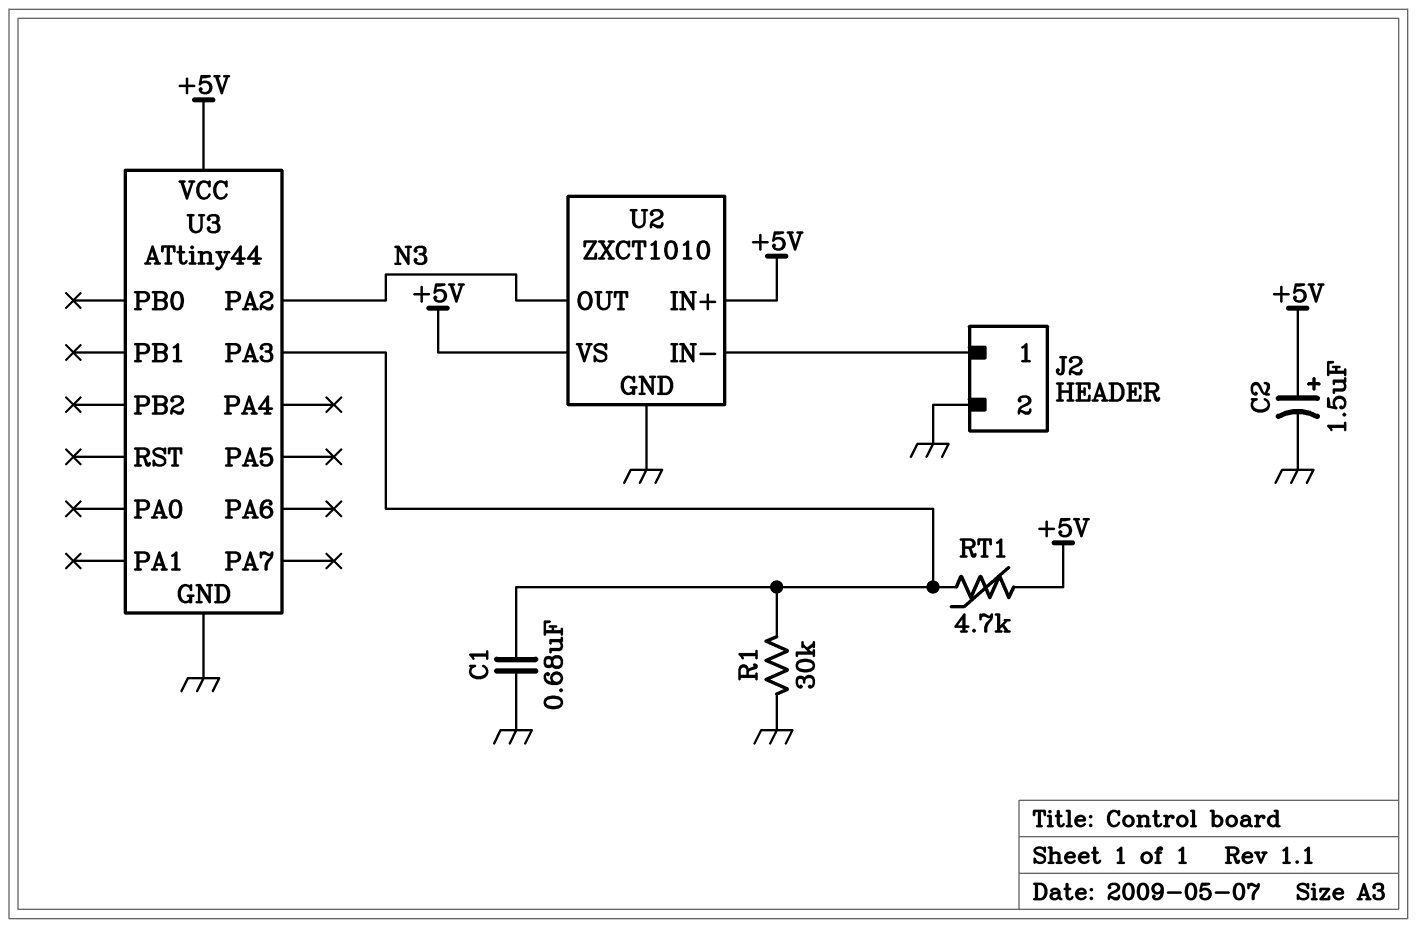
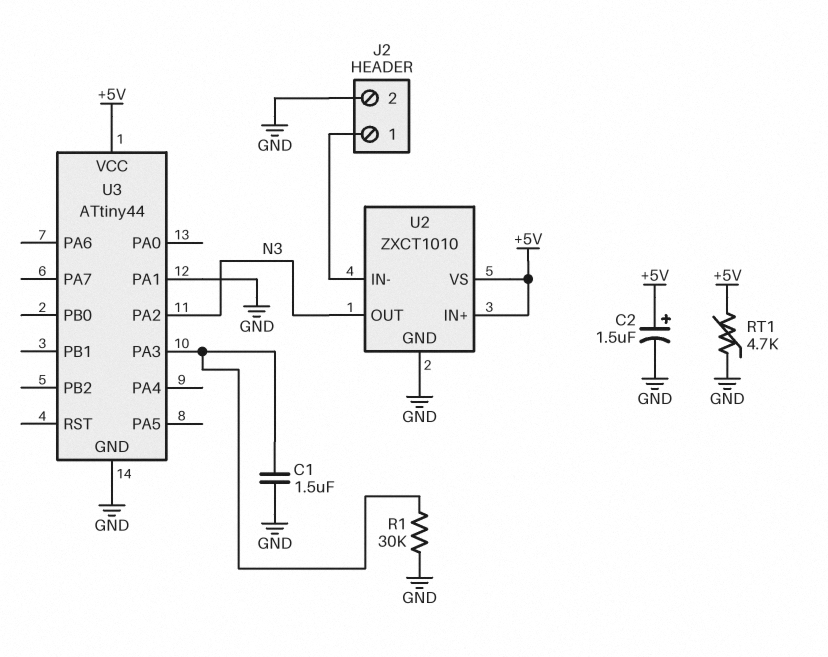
C1: 680nF (GND, U3/PA3) -> 1.5uF (GND, U3/PA3)
RT1: 4.7k (+5V, U3/PA3) -> 4.7k (+5V, GND)
U3 pin PA1: none -> GND

